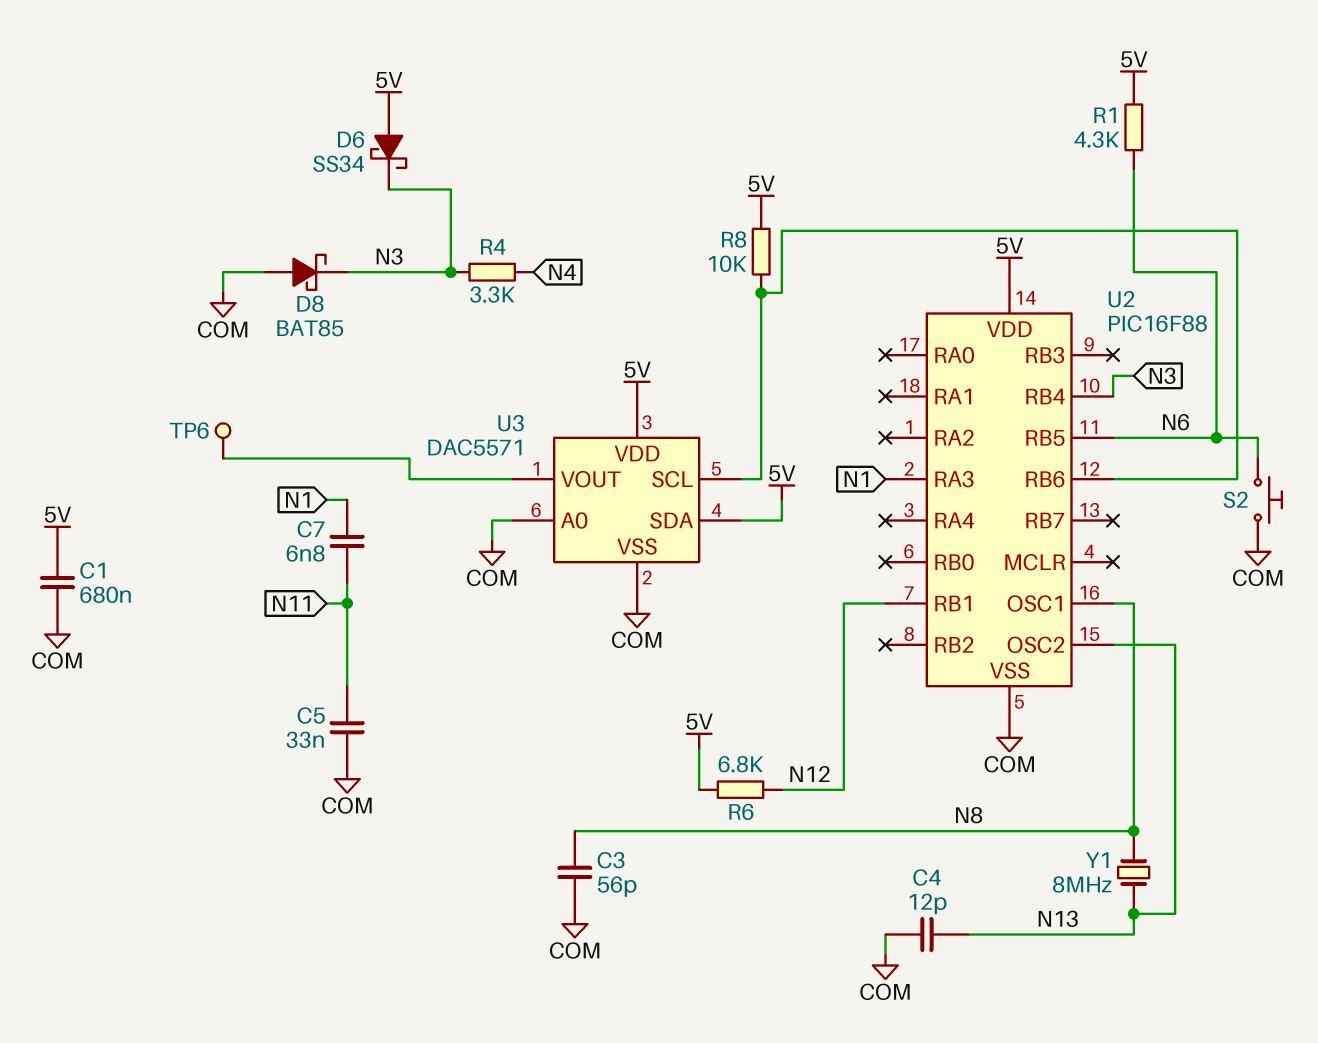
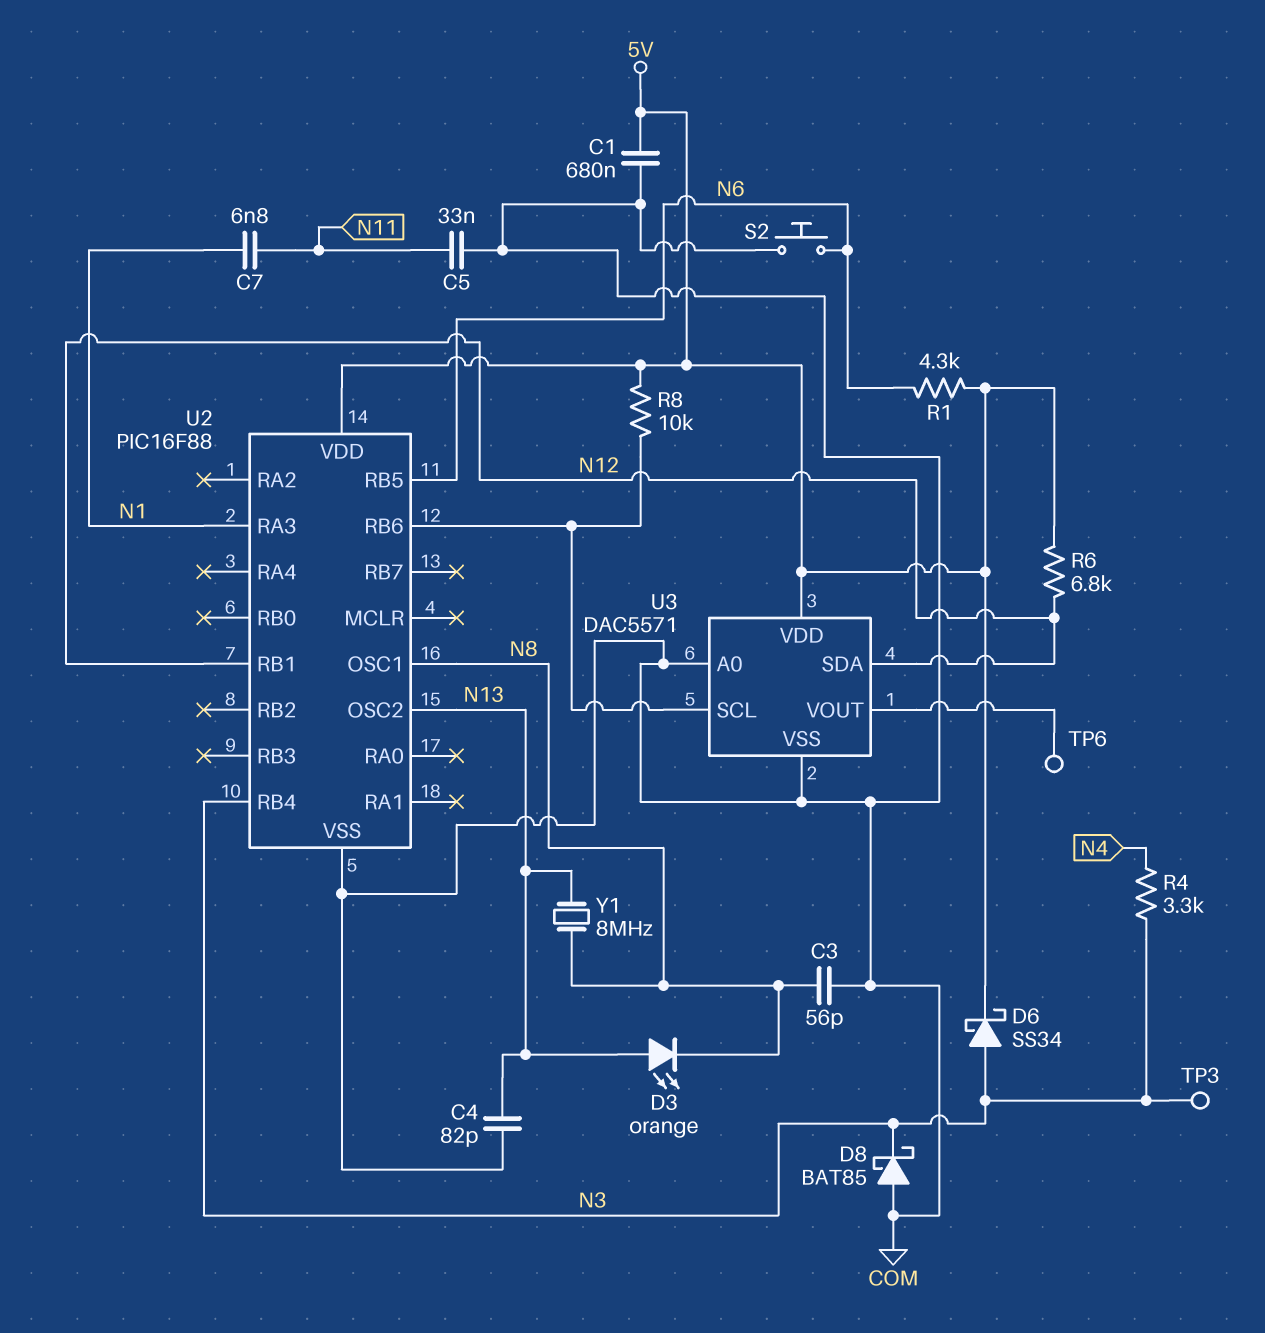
C4: 12pF (COM, N13) -> 82pF (COM, N13)
D3: none -> LED orange (A N13, K N8)
D6: schottky SS34 (A 5V, K N3) -> schottky SS34 (A N3, K 5V)
TP3: none -> test point (N3)
U3 pin SDA: 5V -> N12

